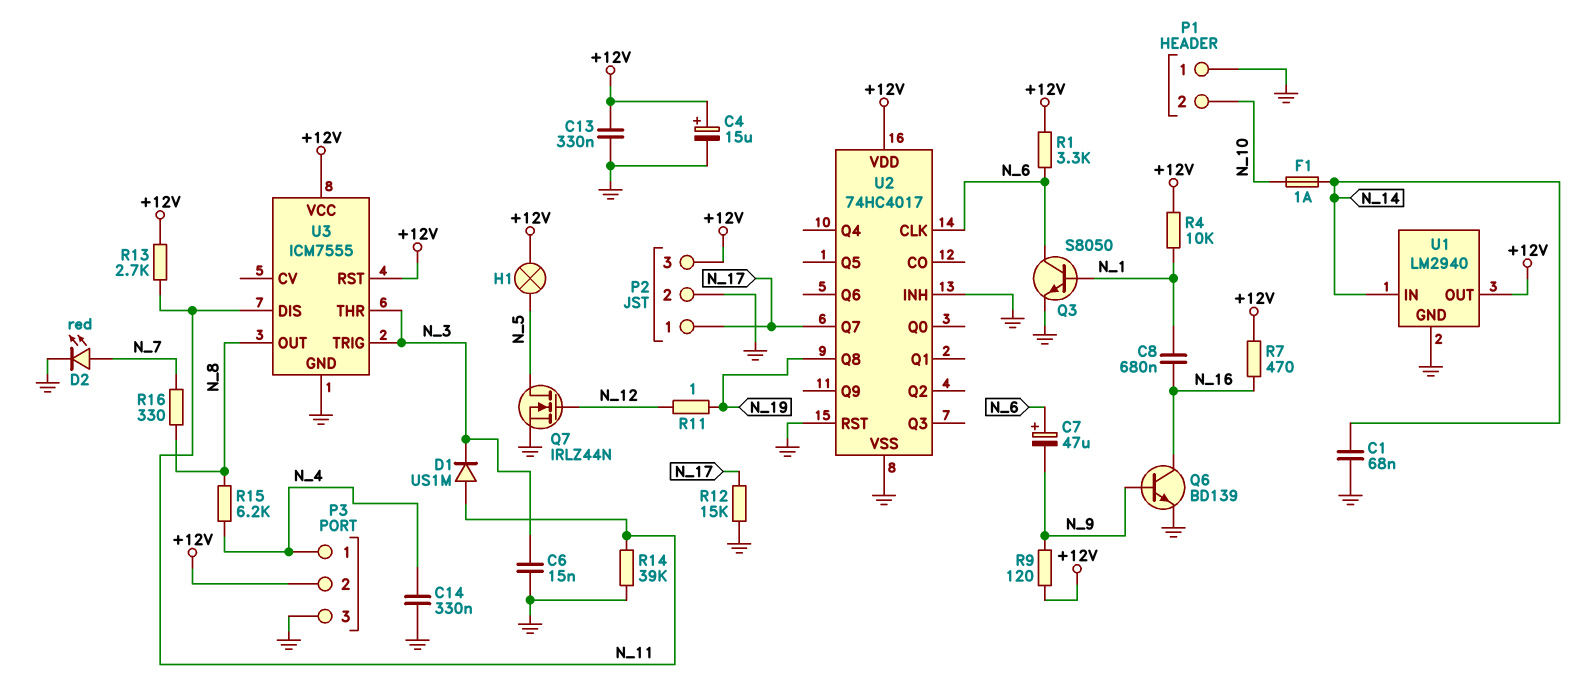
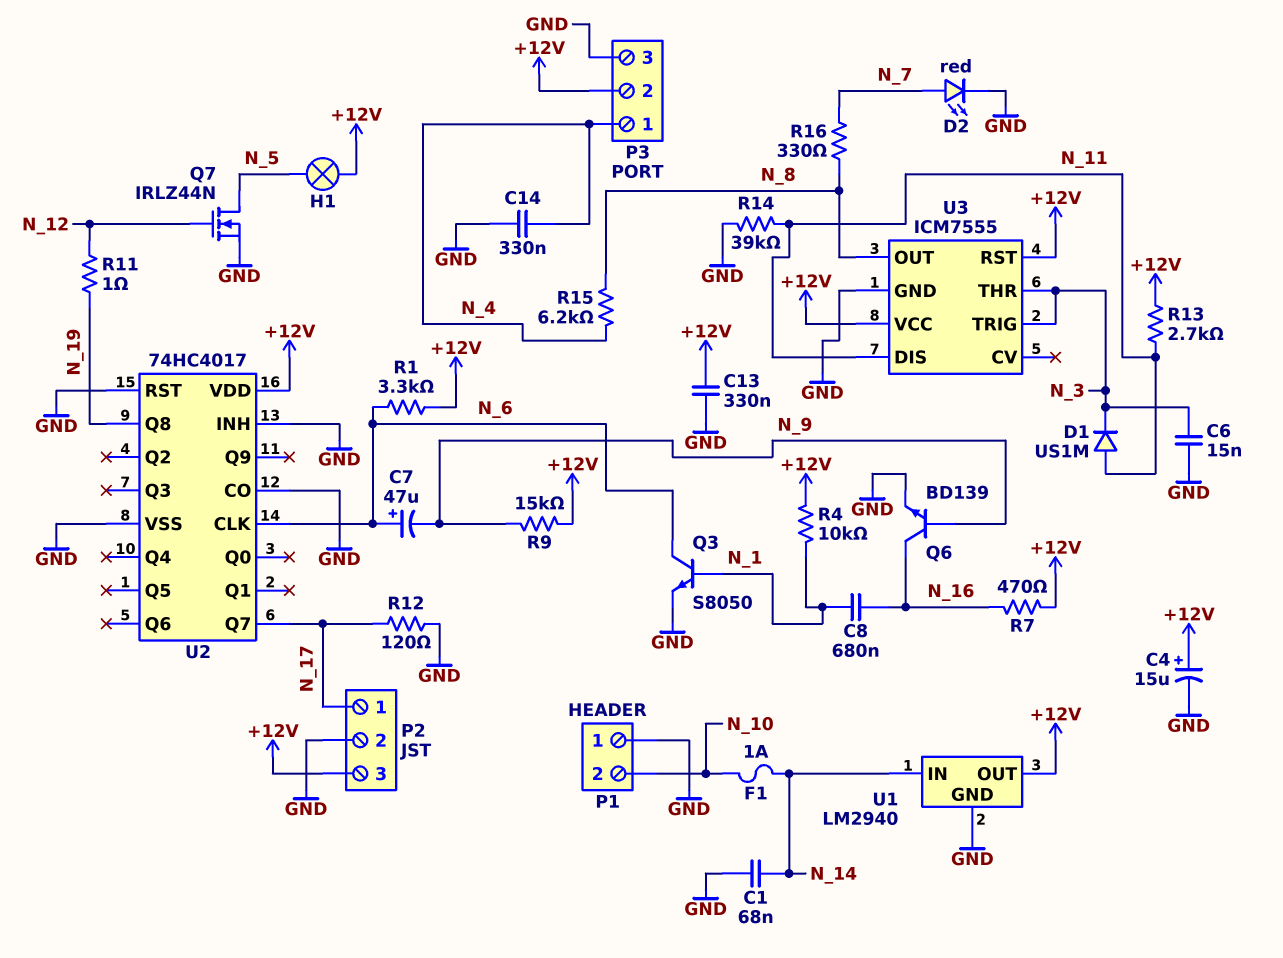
R9: 120 (+12V, N_9) -> 15k (+12V, N_9)
R12: 15k (GND, N_17) -> 120 (GND, N_17)
U2 pin CO: none -> GND

